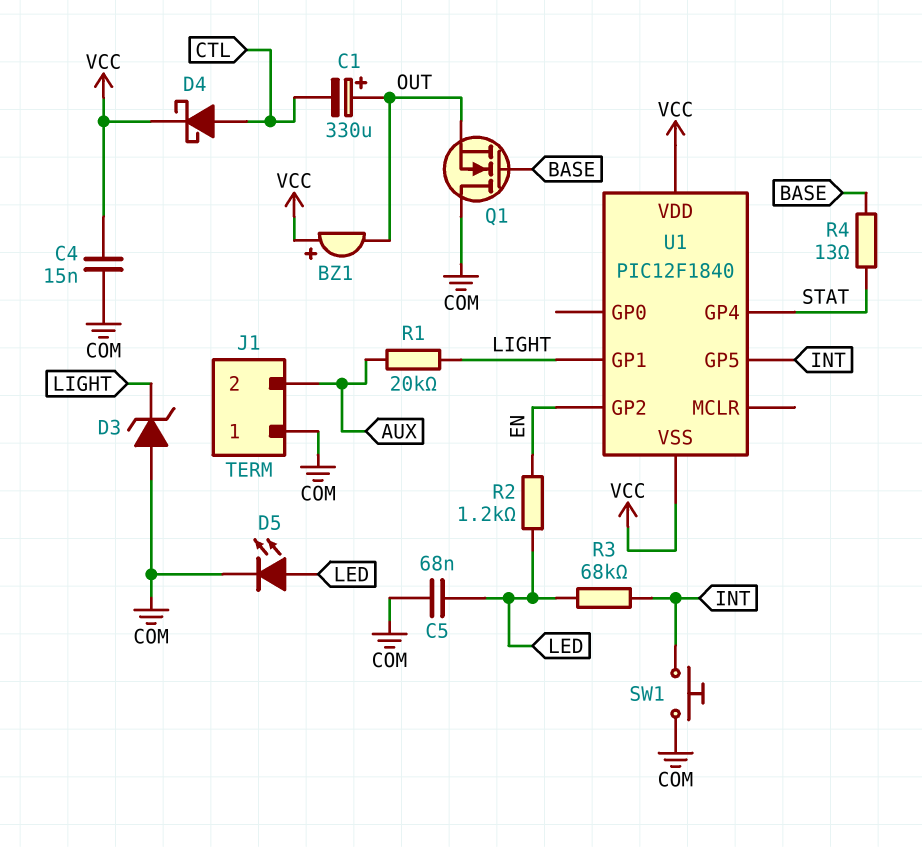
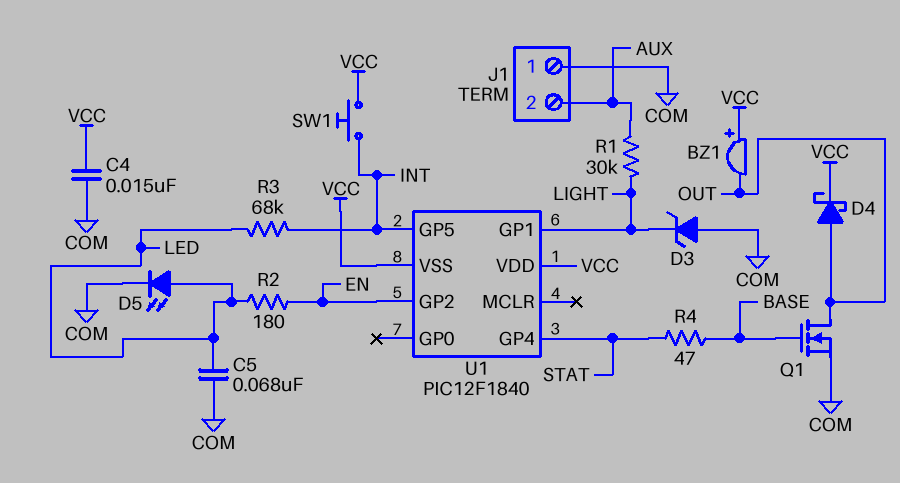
C1: 330uF (plus OUT, minus CTL) -> none
D4: schottky (A CTL, K VCC) -> schottky (A OUT, K VCC)
Q1: NMOS (G BASE, D COM, S OUT) -> NMOS (G BASE, D OUT, S COM)
R1: 20k (AUX, LIGHT) -> 30k (AUX, LIGHT)
R2: 1.2k (EN, LED) -> 180 (EN, LED)
R4: 13 (BASE, STAT) -> 47 (BASE, STAT)
SW1: button (COM, INT) -> button (INT, VCC)

